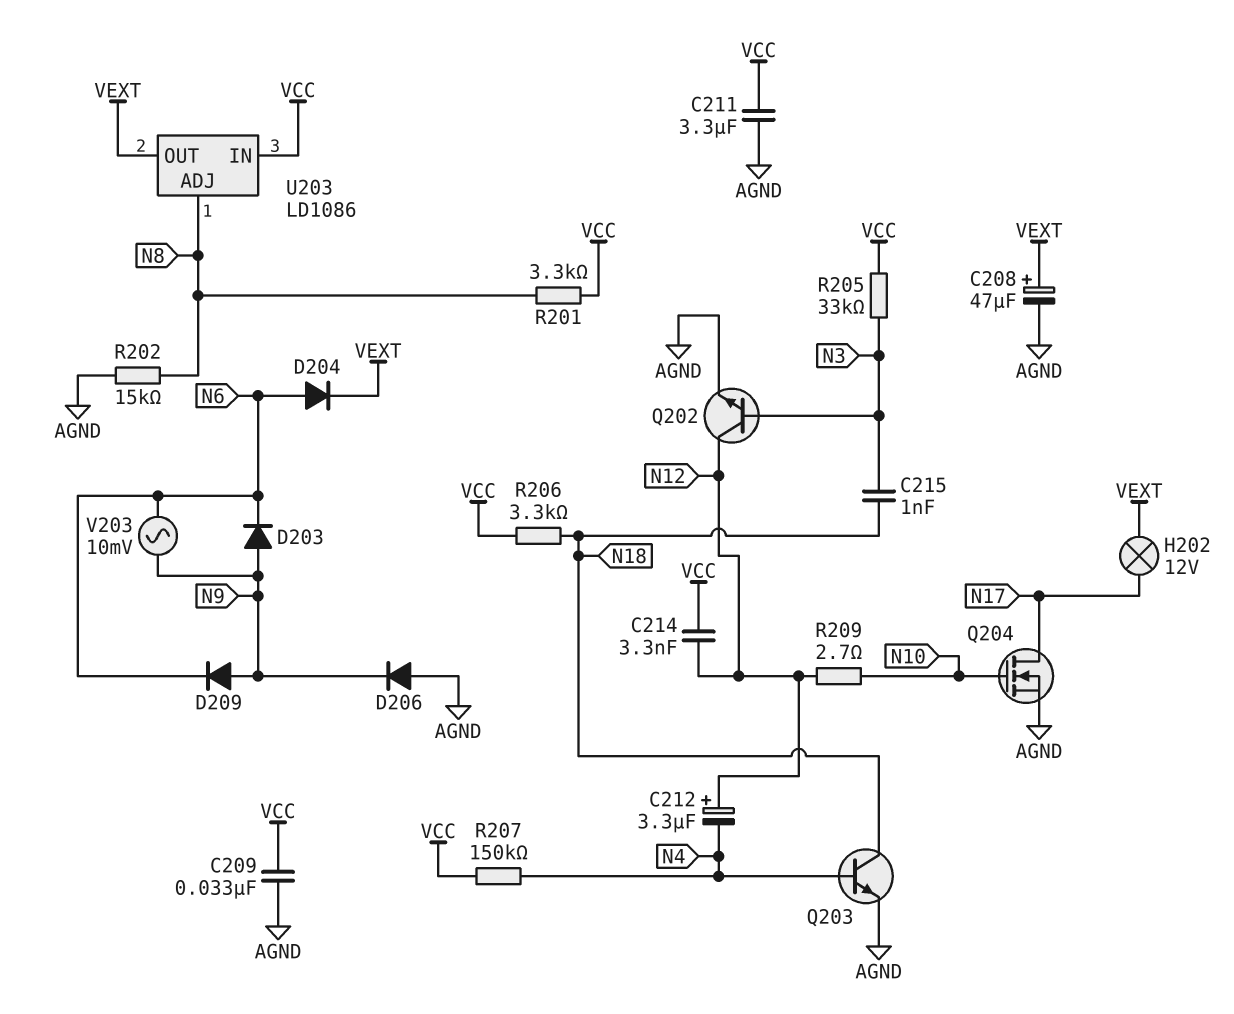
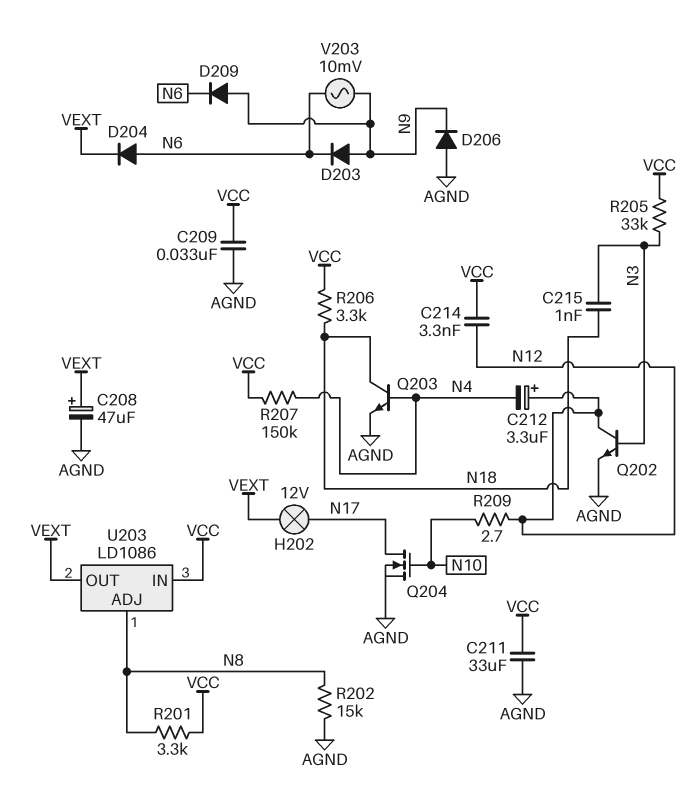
C211: 3.3uF (AGND, VCC) -> 33uF (AGND, VCC)

